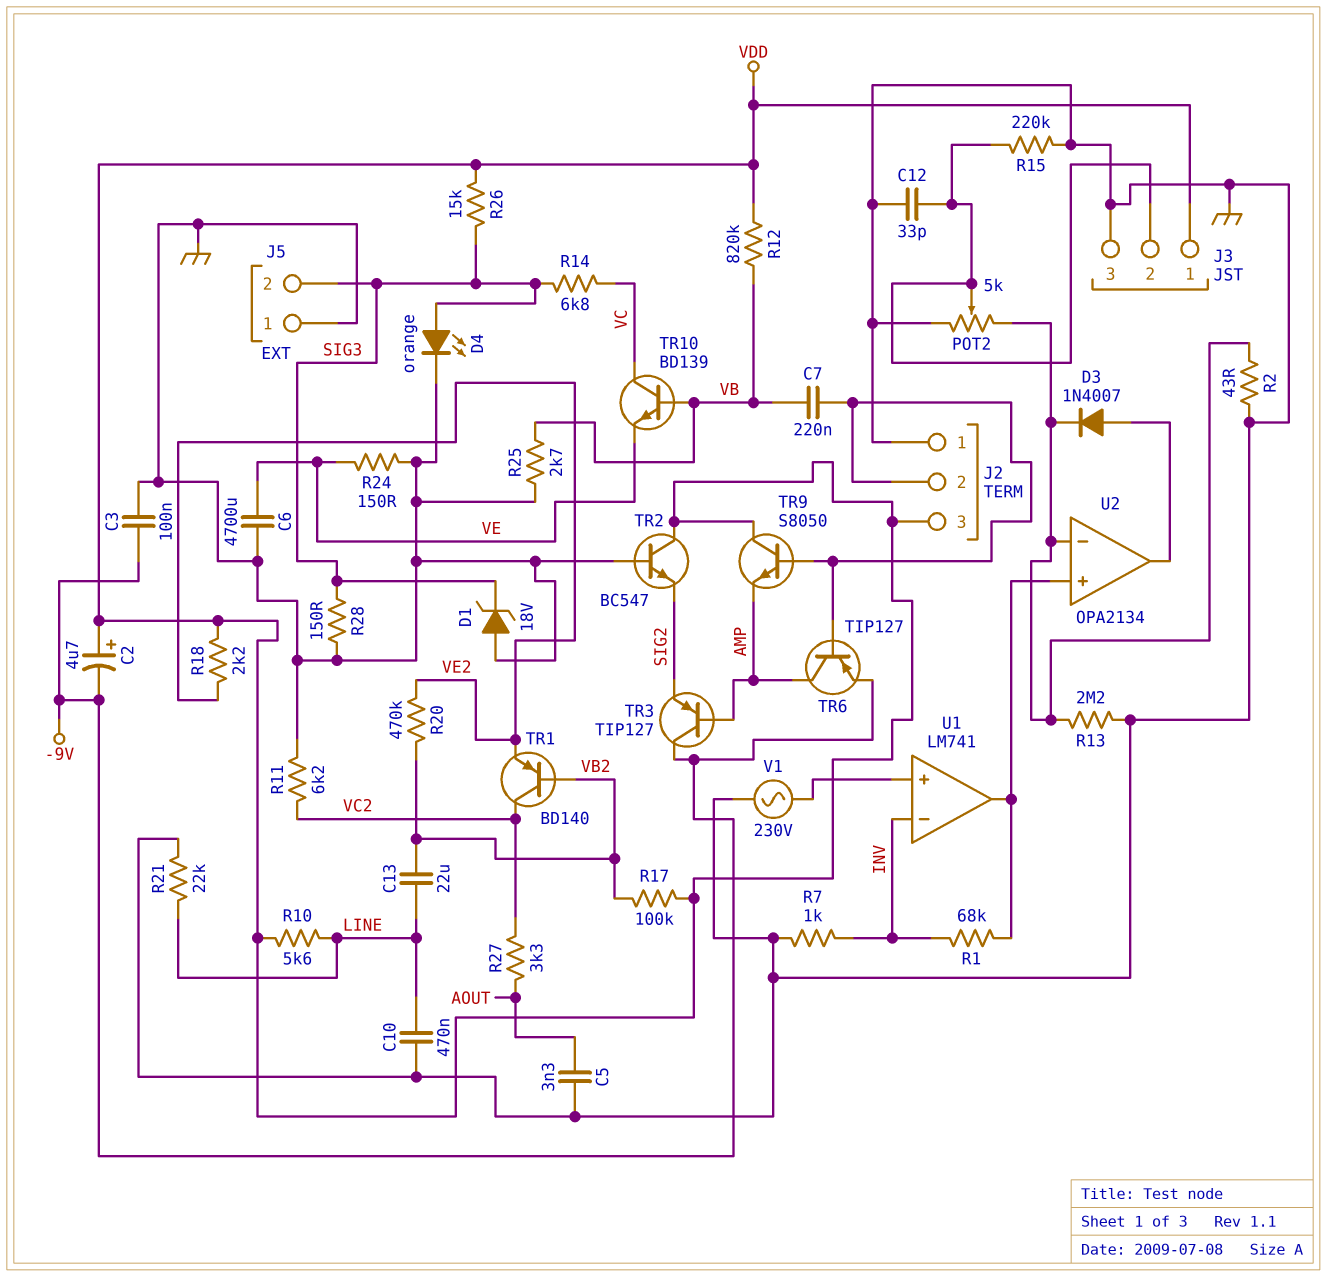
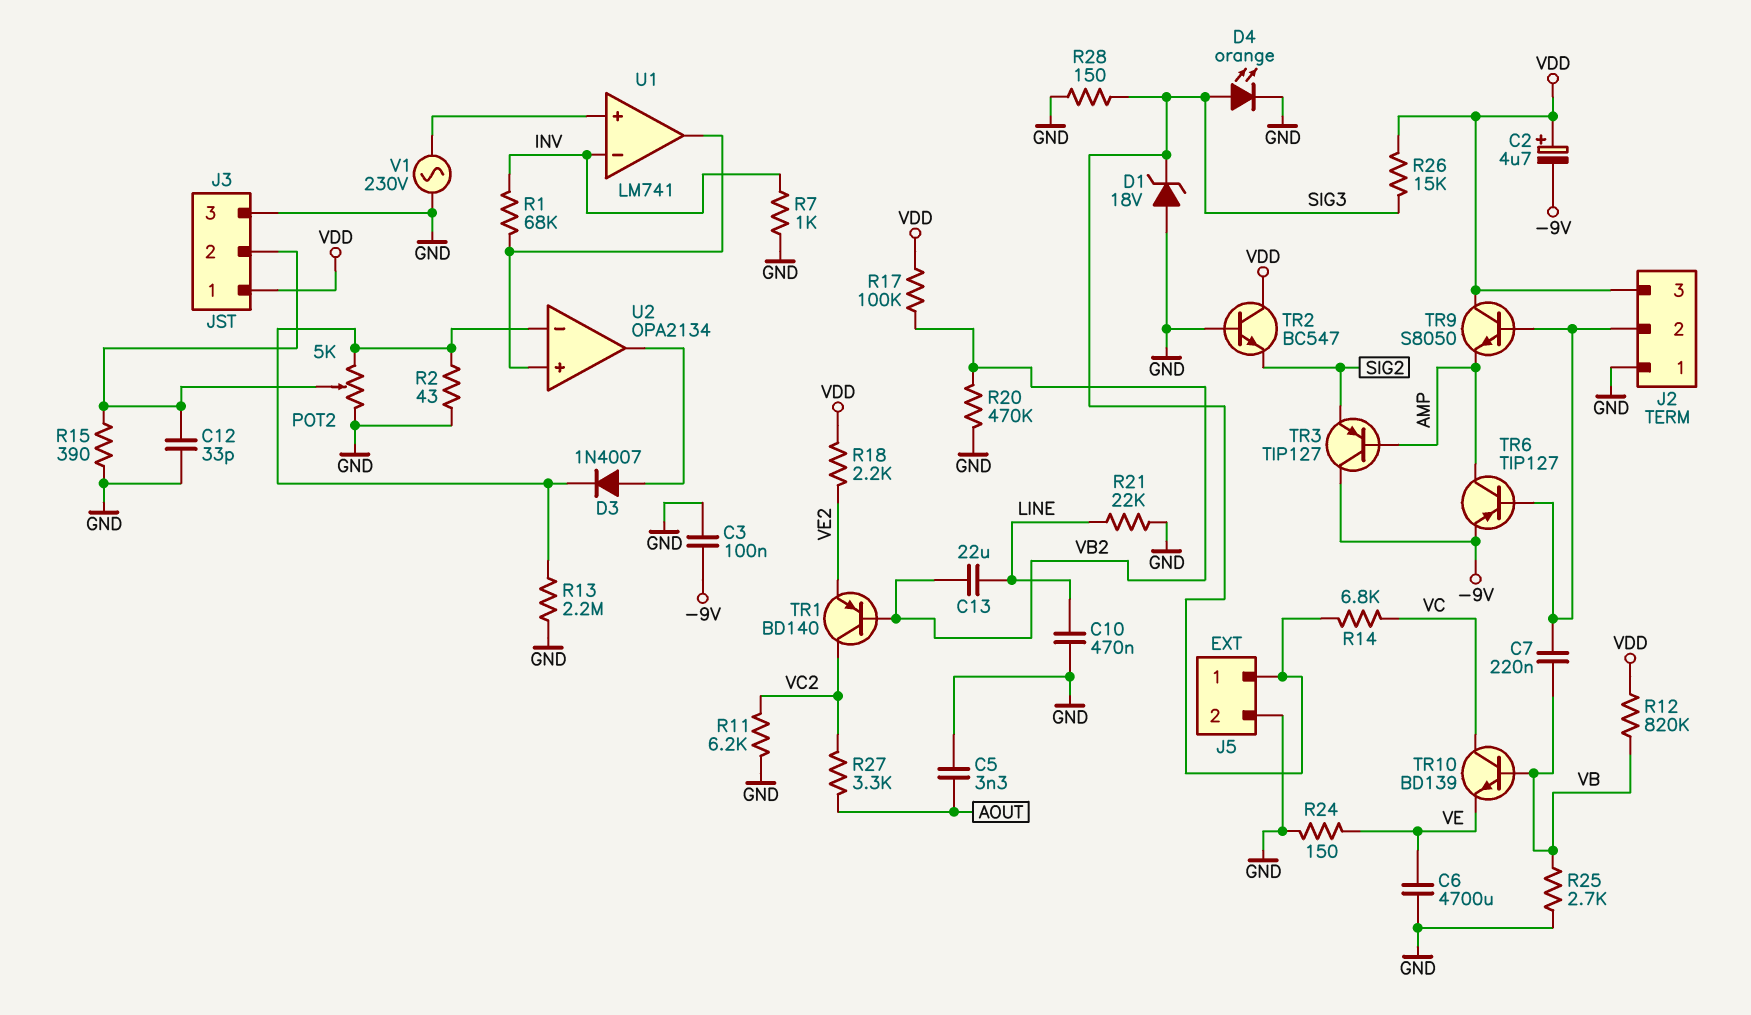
J5 pin 1: GND -> SIG3
J5 pin 2: SIG3 -> GND
R10: 5.6k (LINE, VDD) -> none
R15: 220k (GND, J3/2) -> 390 (GND, J3/2)
R20: 470k (VB2, VE2) -> 470k (GND, VB2)

